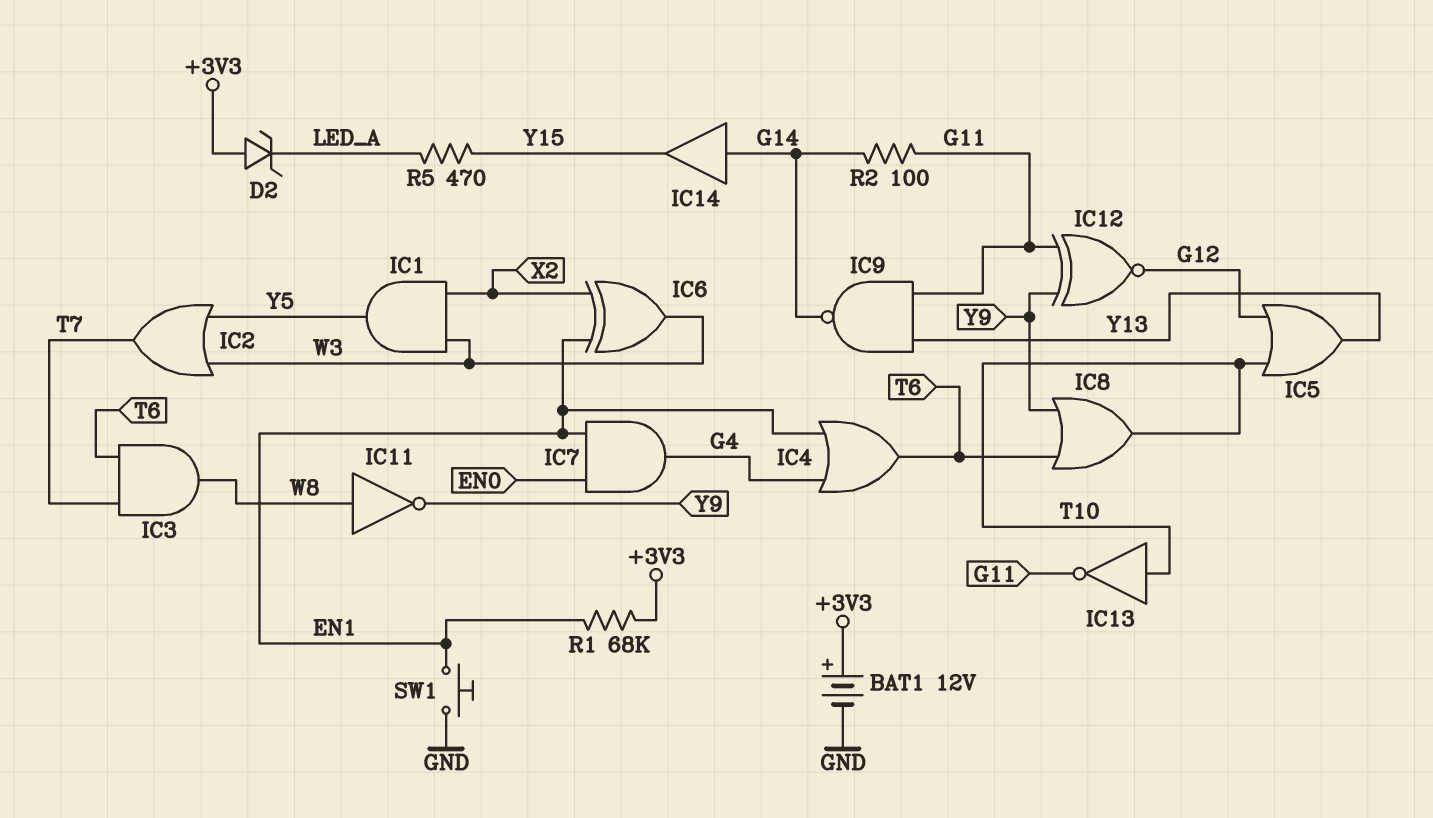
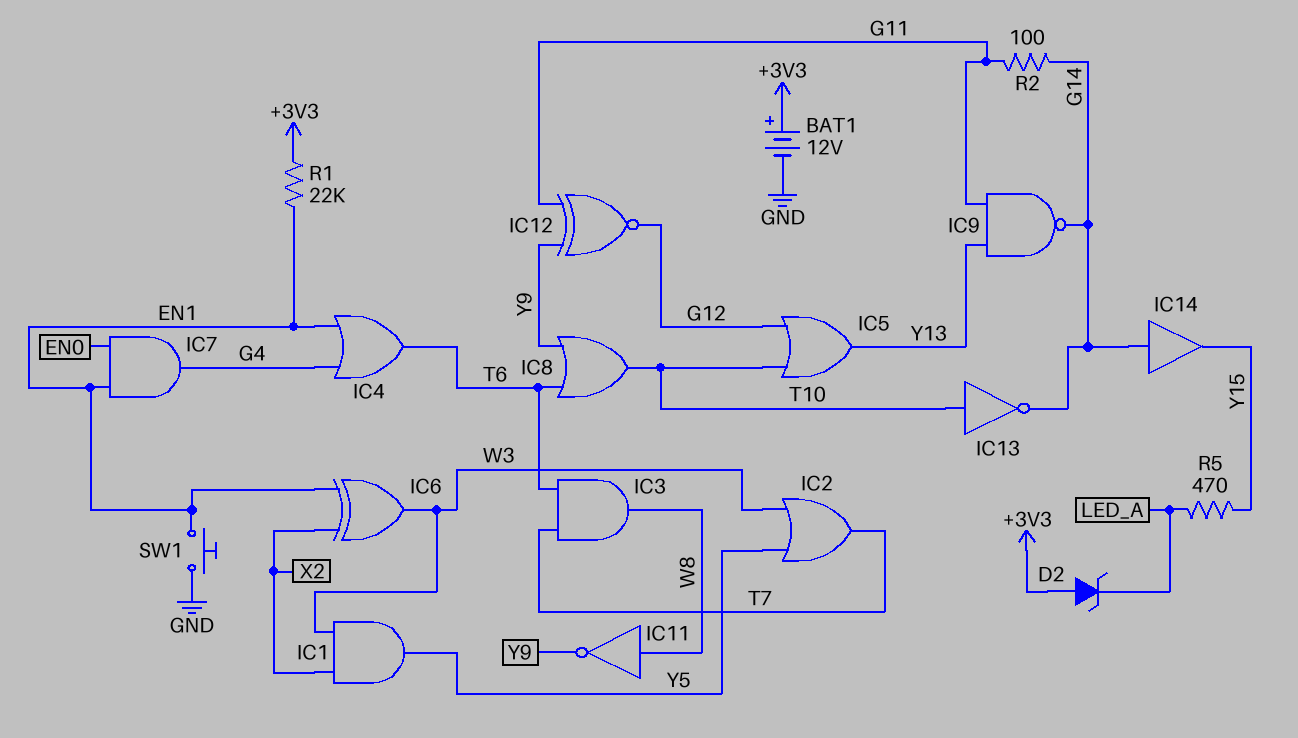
IC13: NOT (in T10, out G11) -> NOT (in T10, out G14)
R1: 68k (+3V3, EN1) -> 22k (+3V3, EN1)

